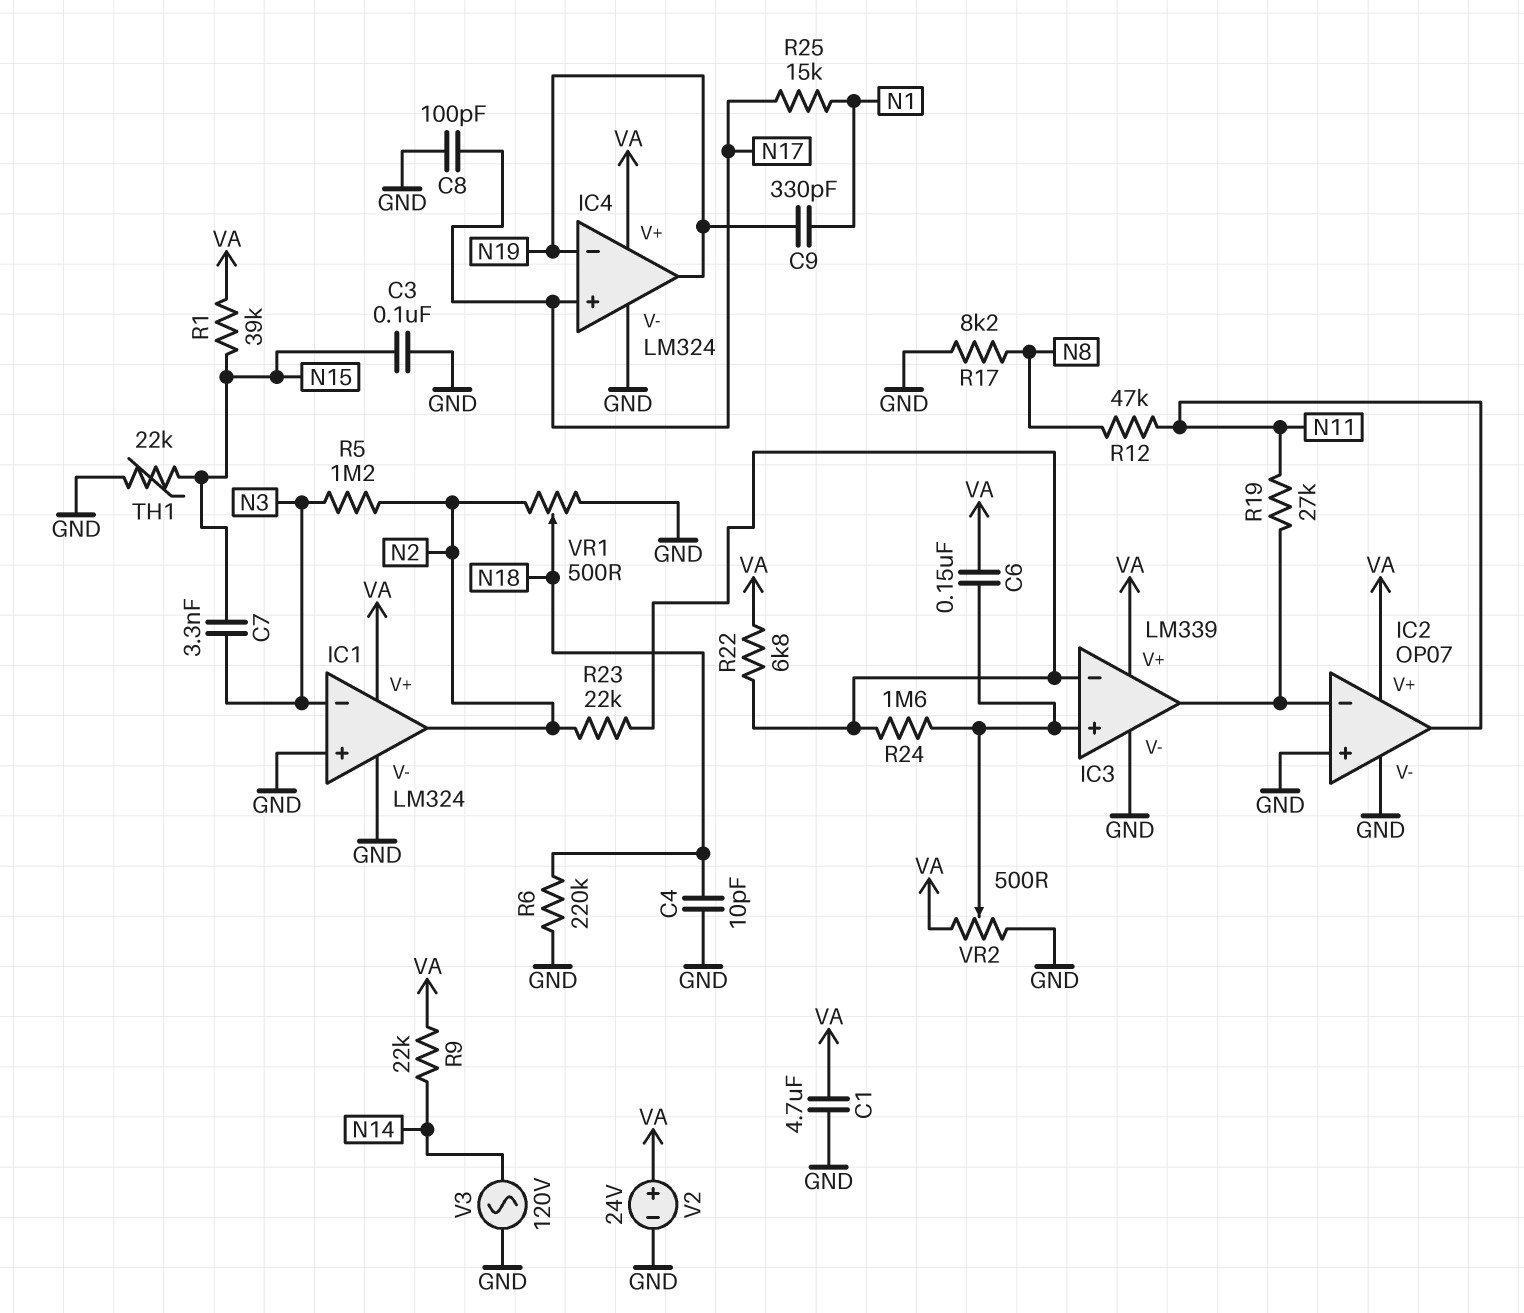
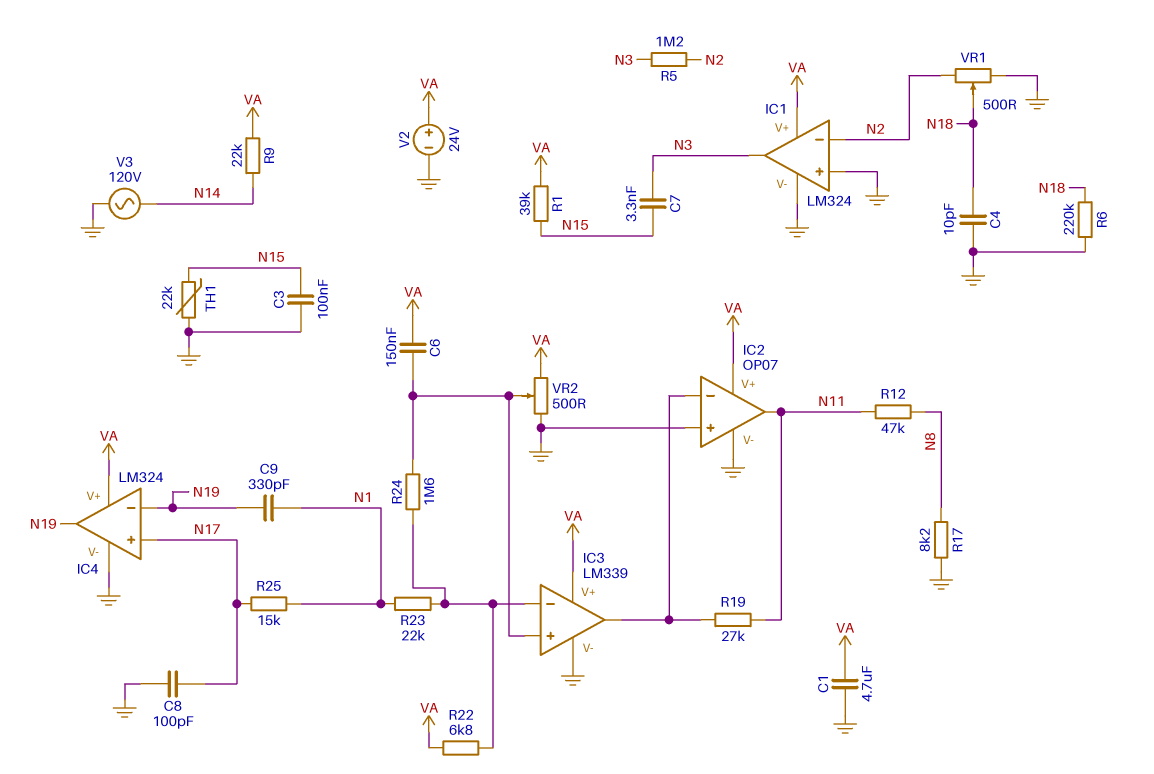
IC1 pin in-: N3 -> N2
IC1 pin out: N2 -> N3
R23: 22k (IC3/in-, N2) -> 22k (IC3/in-, N1)

